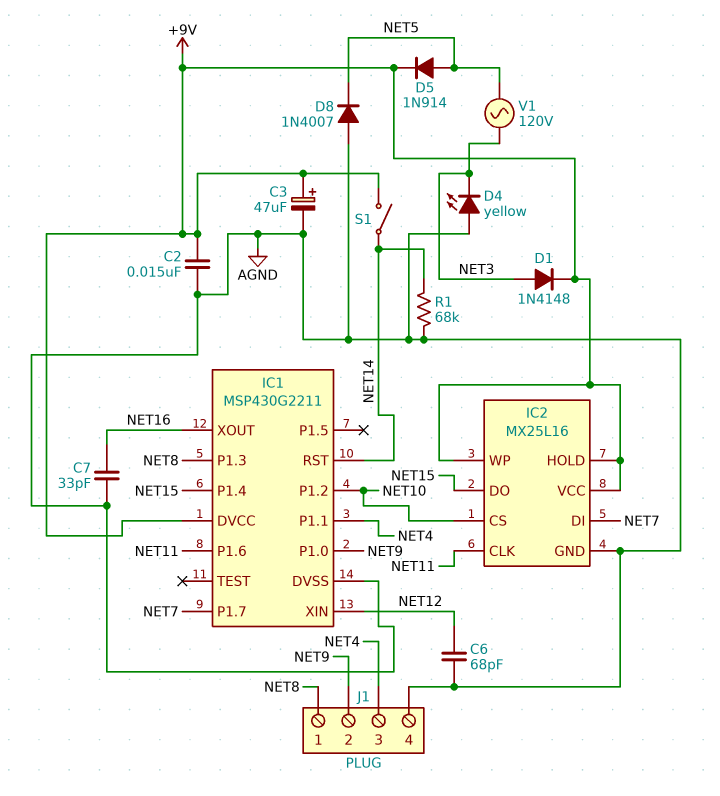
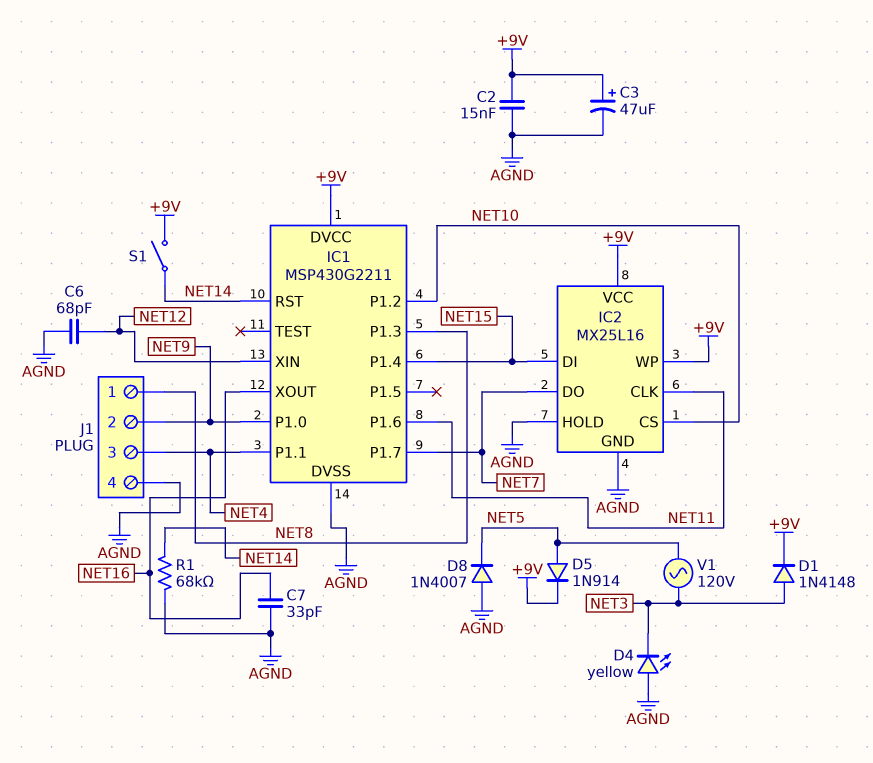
IC2 pin DI: NET7 -> NET15
IC2 pin DO: NET15 -> NET7
IC2 pin HOLD: +9V -> AGND

